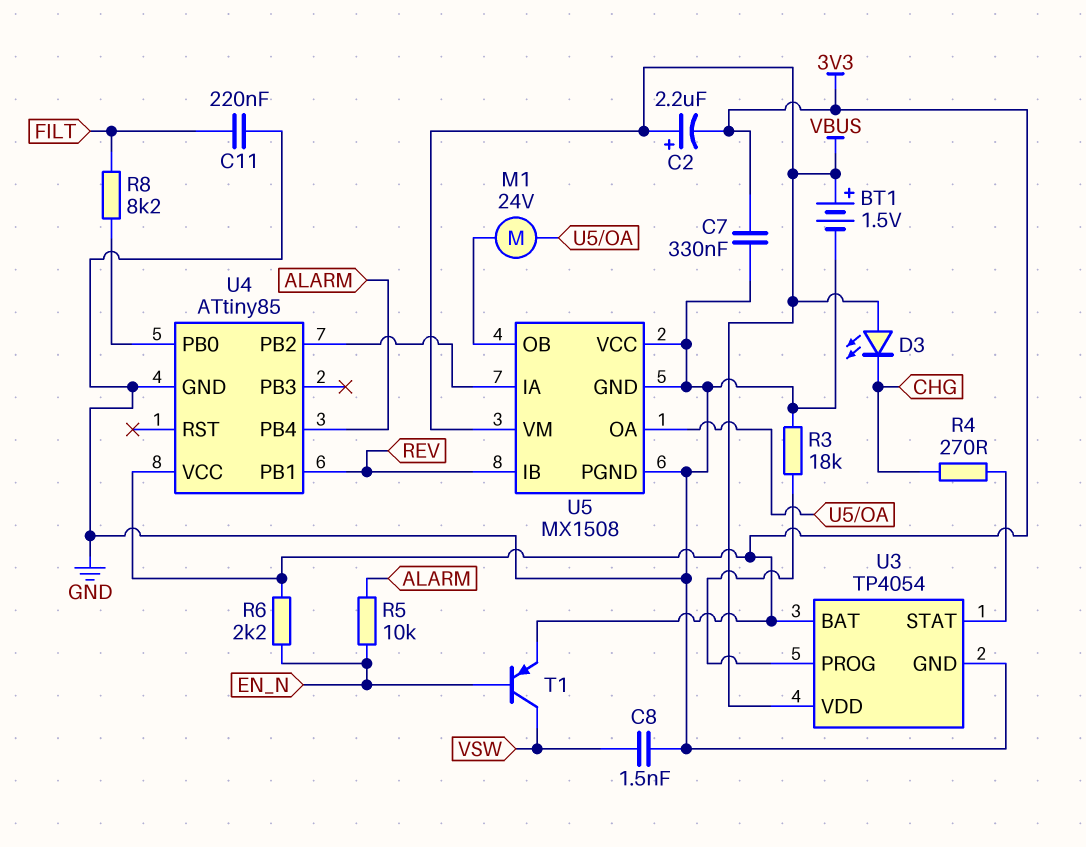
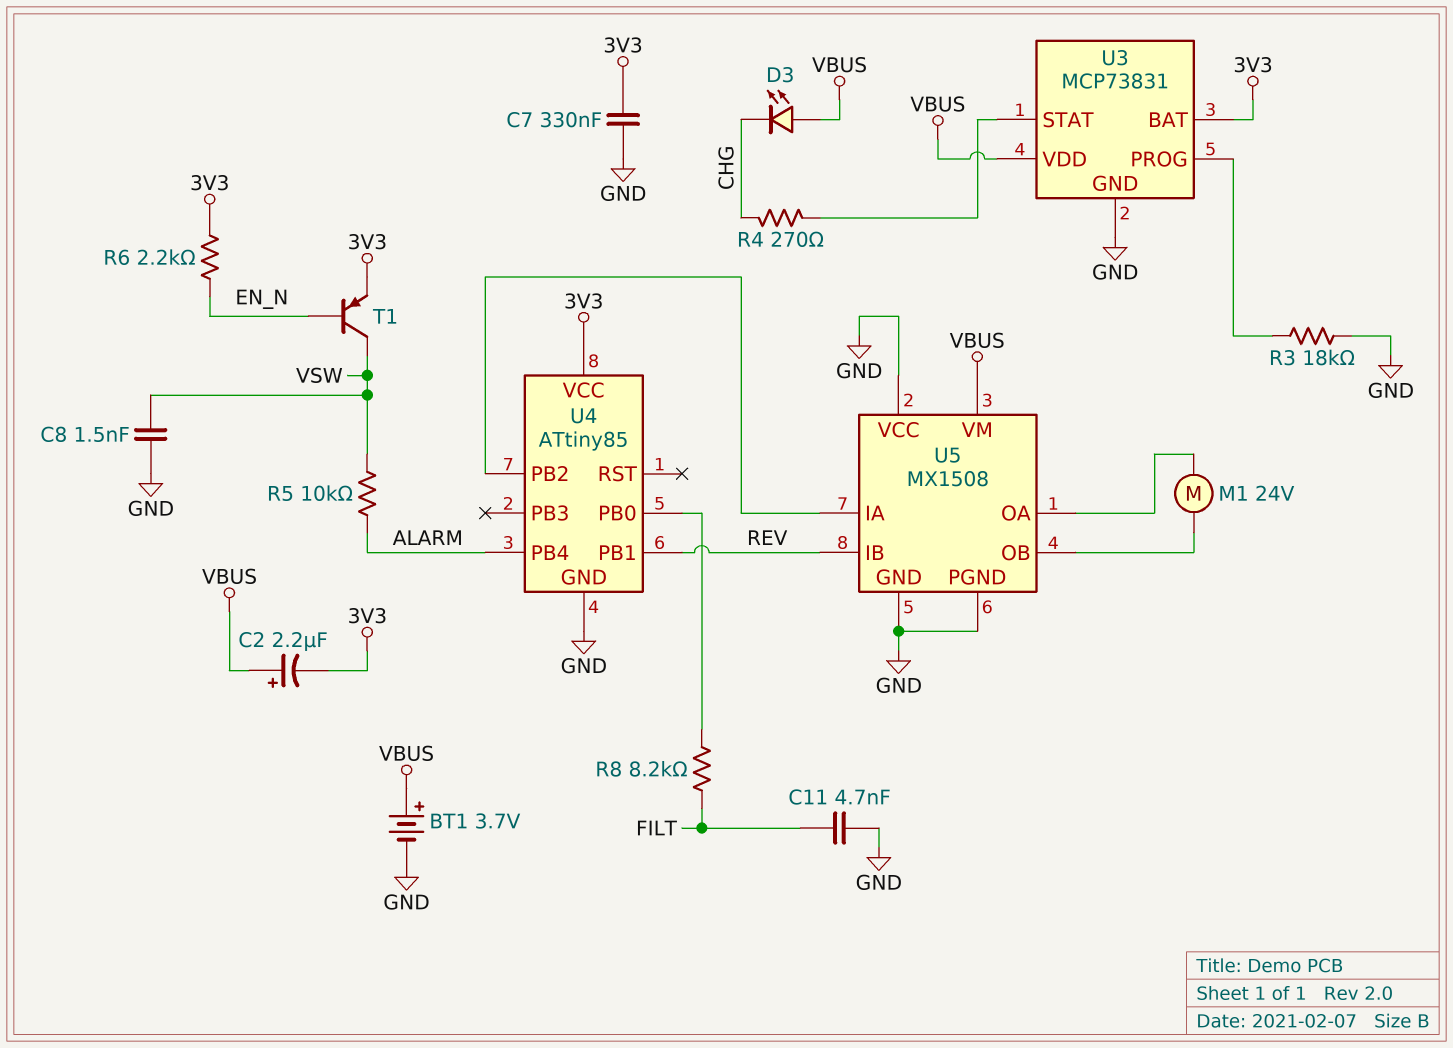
BT1: 1.5V (plus VBUS, minus GND) -> 3.7V (plus VBUS, minus GND)
C11: 220nF (FILT, GND) -> 4.7nF (FILT, GND)
R5: 10k (ALARM, EN_N) -> 10k (ALARM, VSW)
U3: TP4054 -> MCP73831

